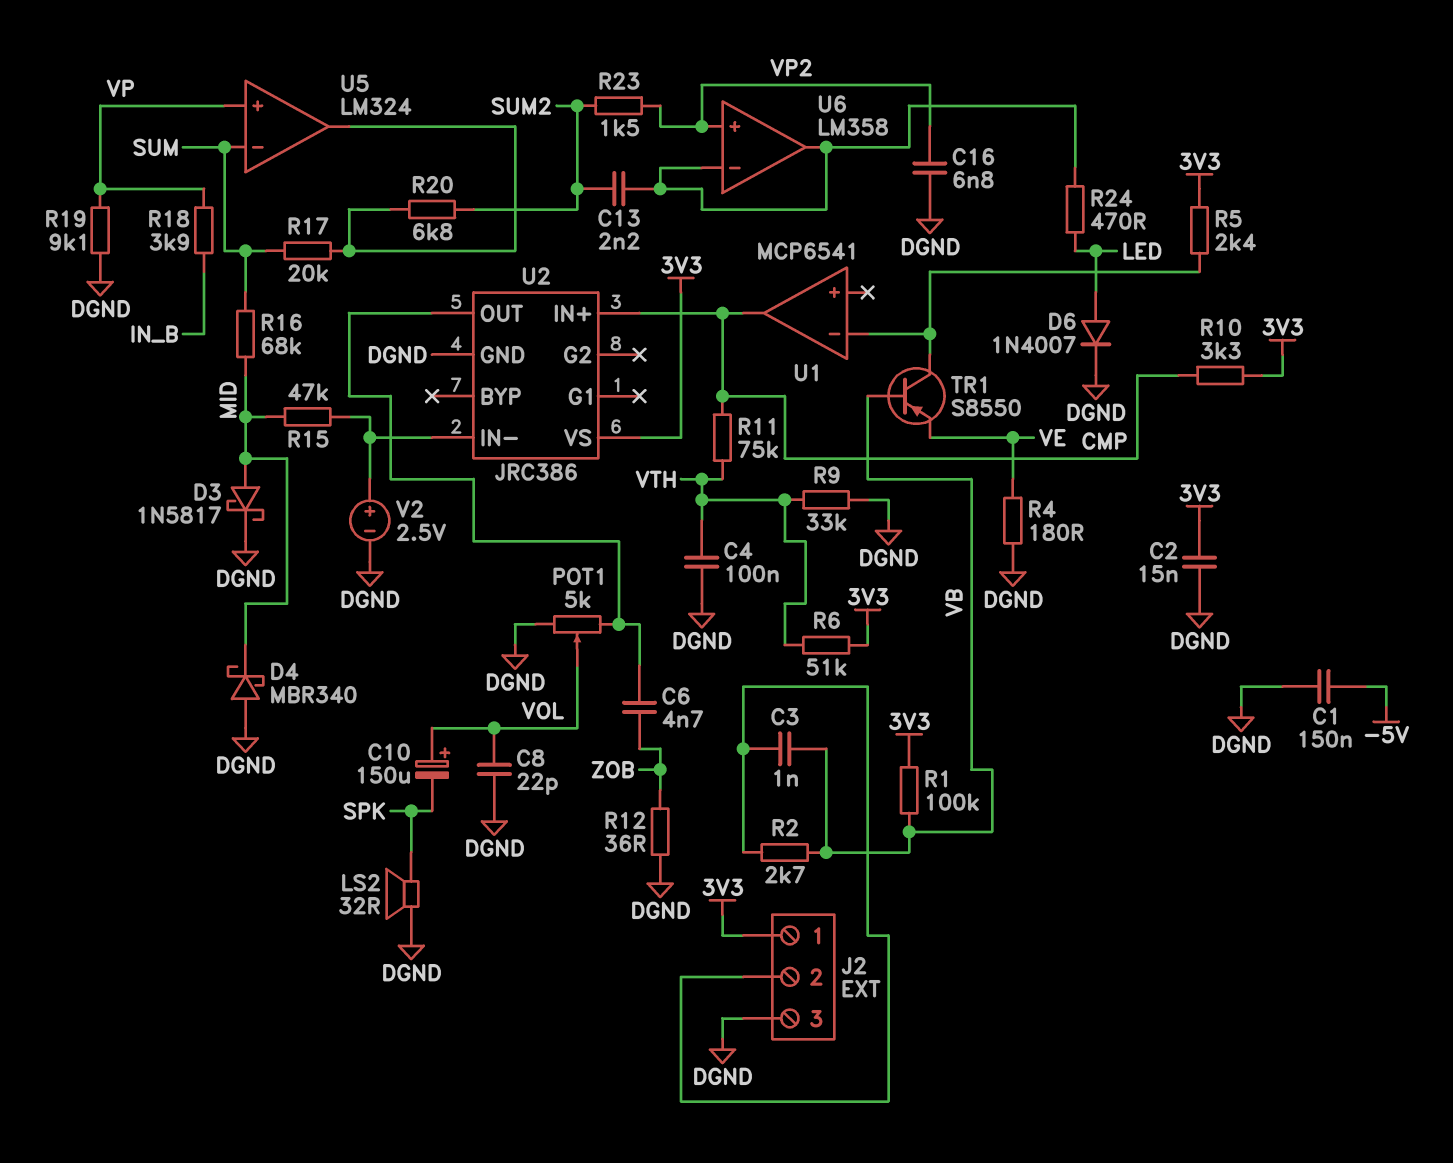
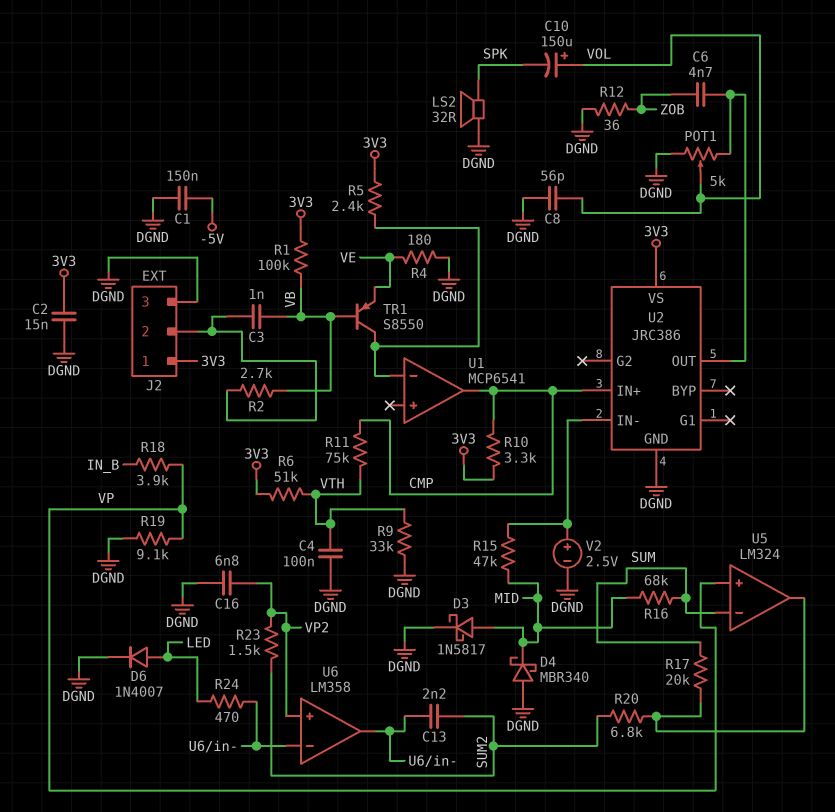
C8: 22pF (DGND, VOL) -> 56pF (DGND, VOL)

